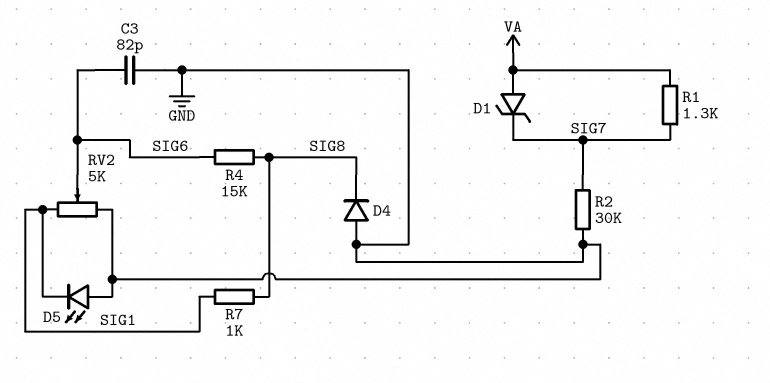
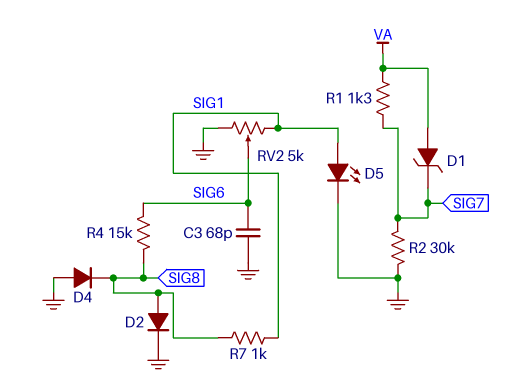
C3: 82pF (GND, SIG6) -> 68pF (GND, SIG6)
D2: none -> diode (A SIG8, K GND)
D5: LED (A GND, K SIG1) -> LED (A SIG1, K GND)

